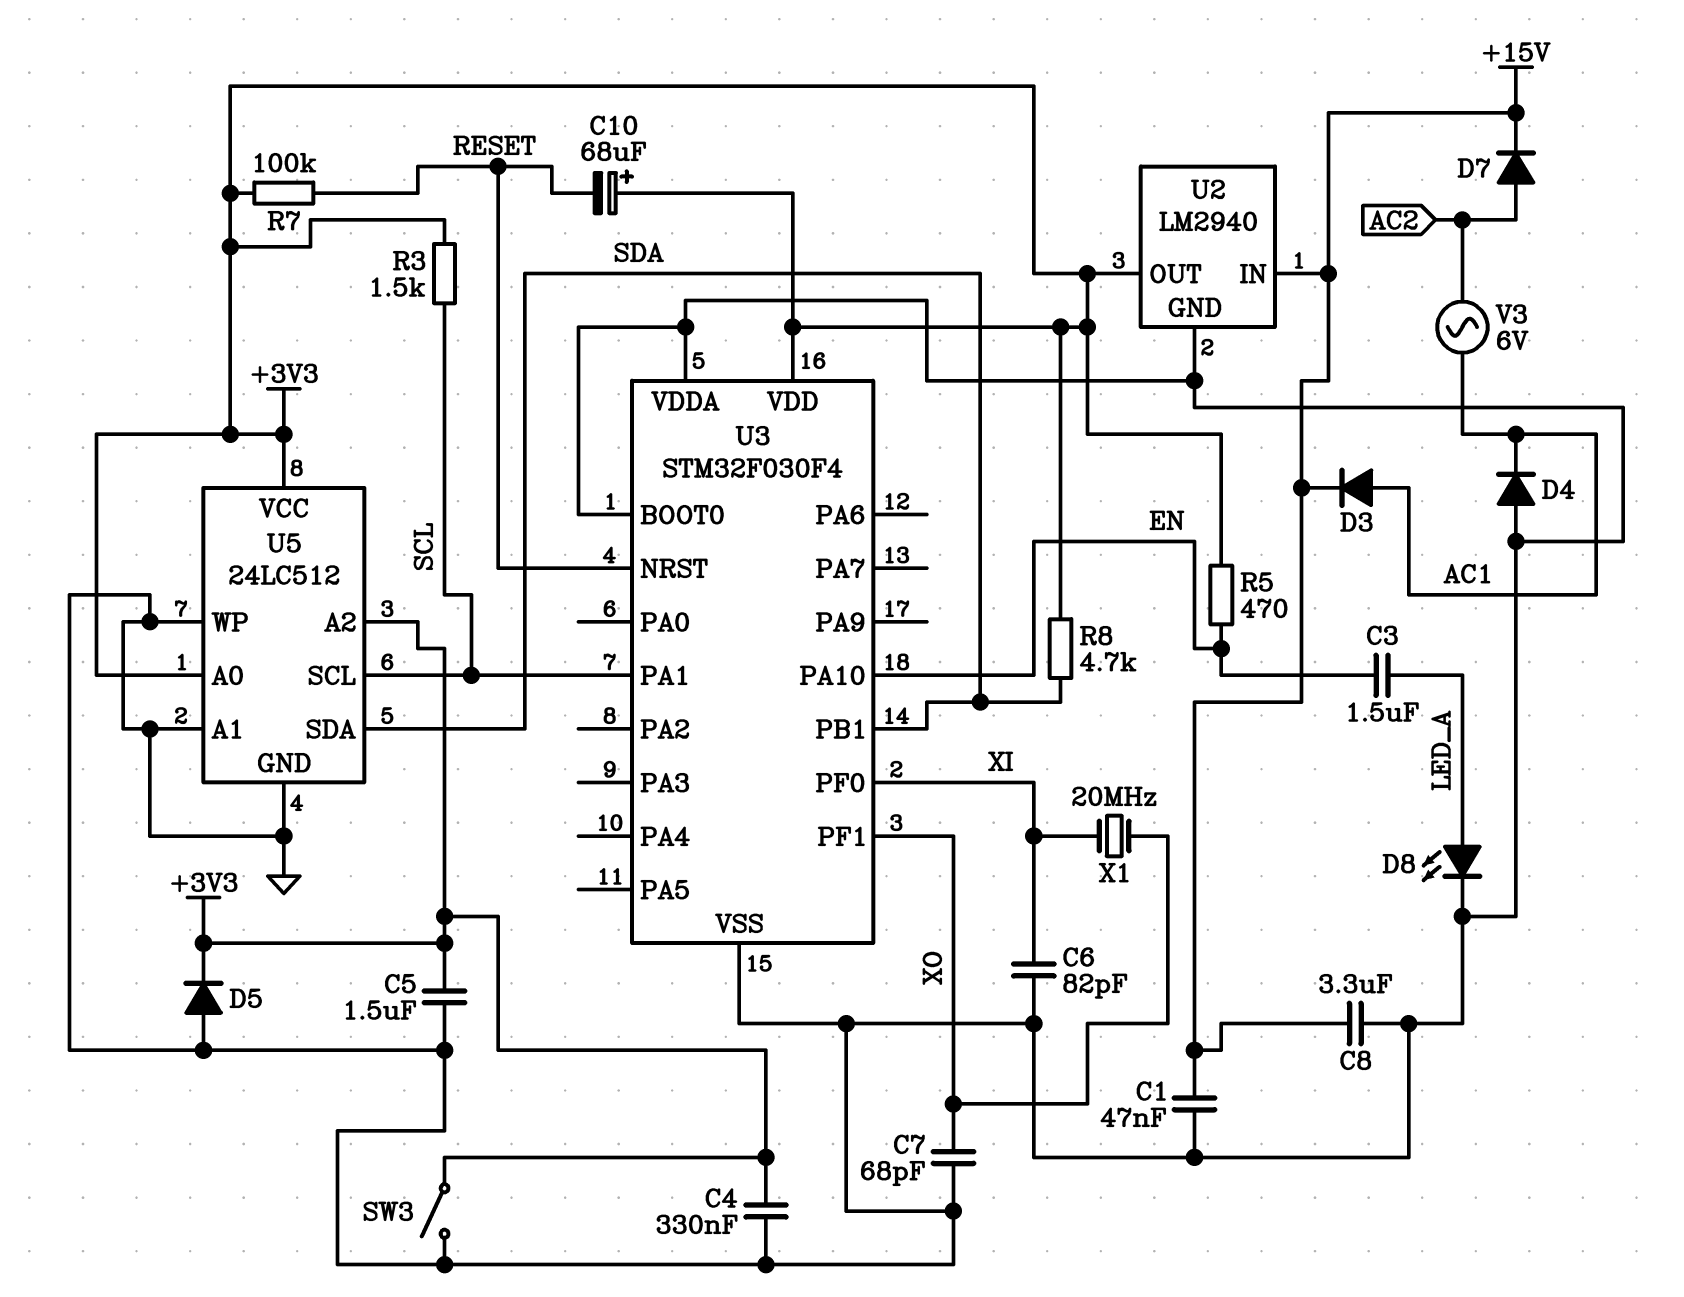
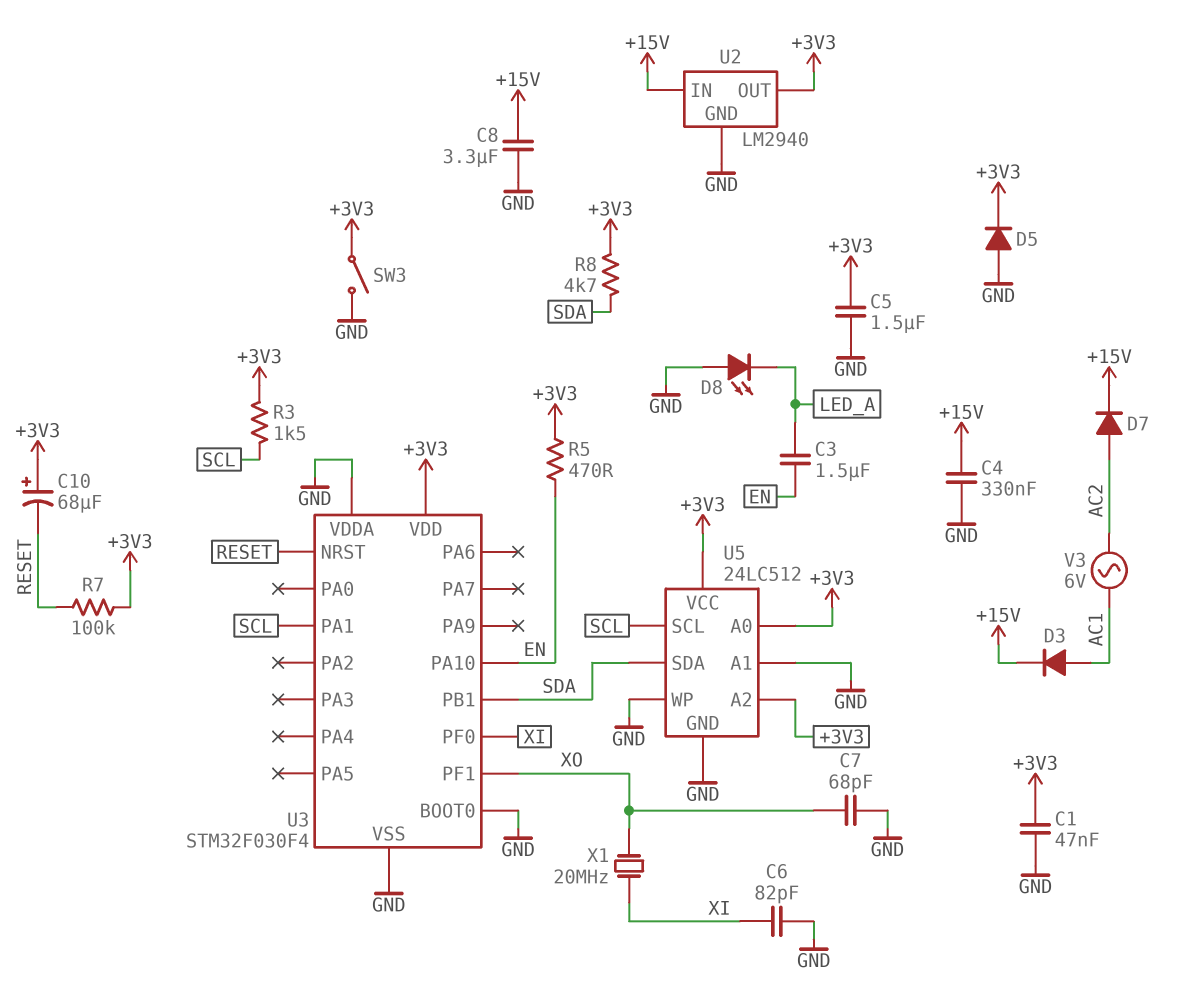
C1: 47nF (+15V, GND) -> 47nF (+3V3, GND)
C4: 330nF (+3V3, GND) -> 330nF (+15V, GND)
D4: diode (A GND, K AC1) -> none
D8: LED (A LED_A, K GND) -> LED (A GND, K LED_A)

